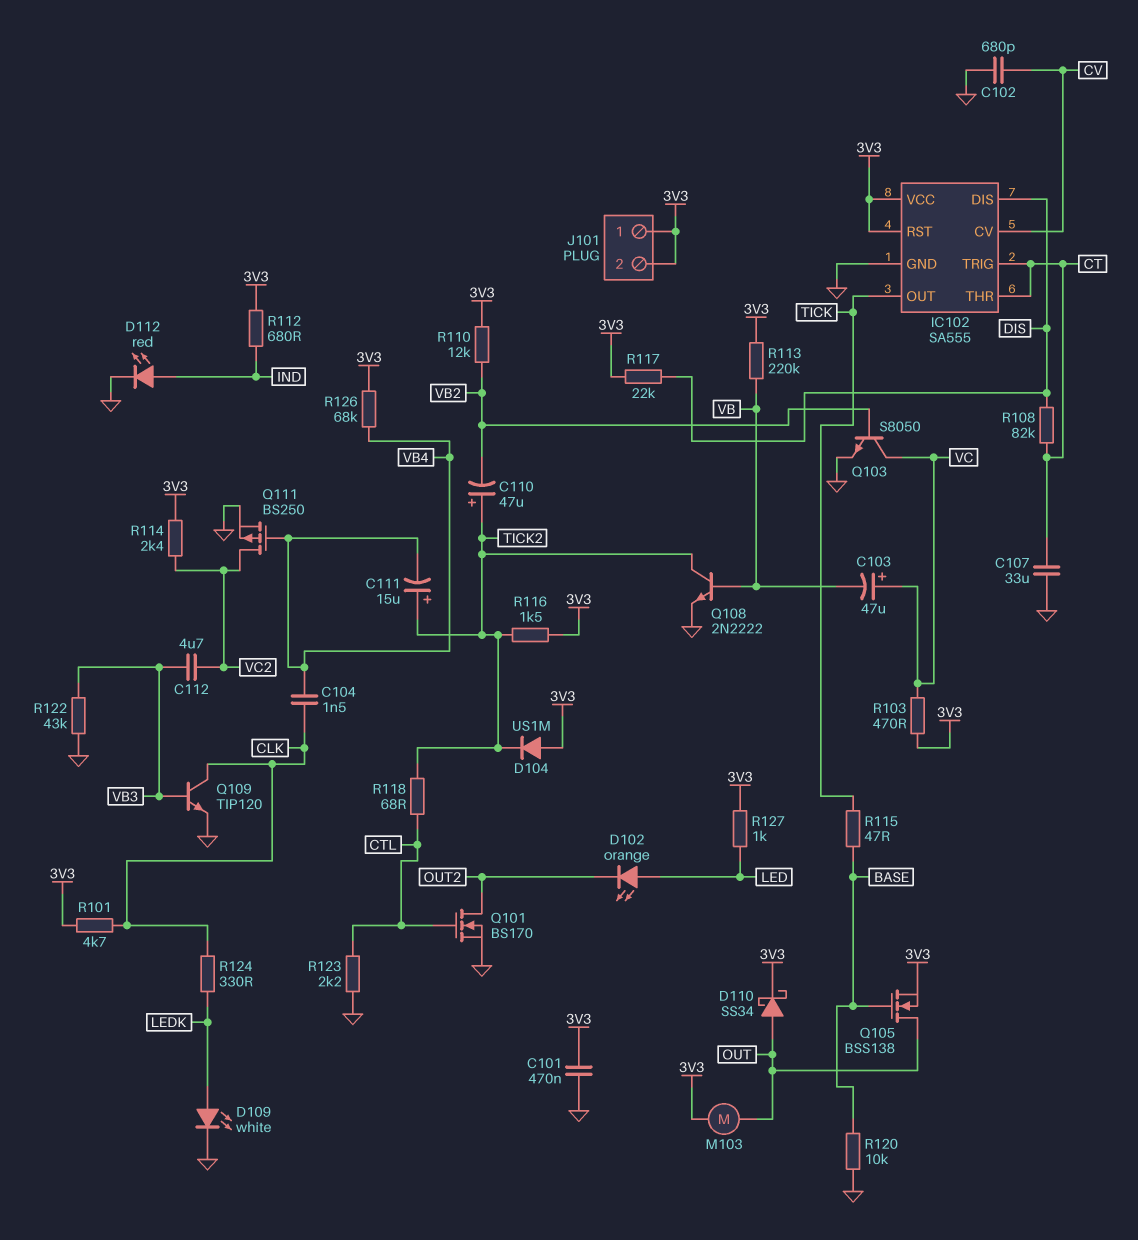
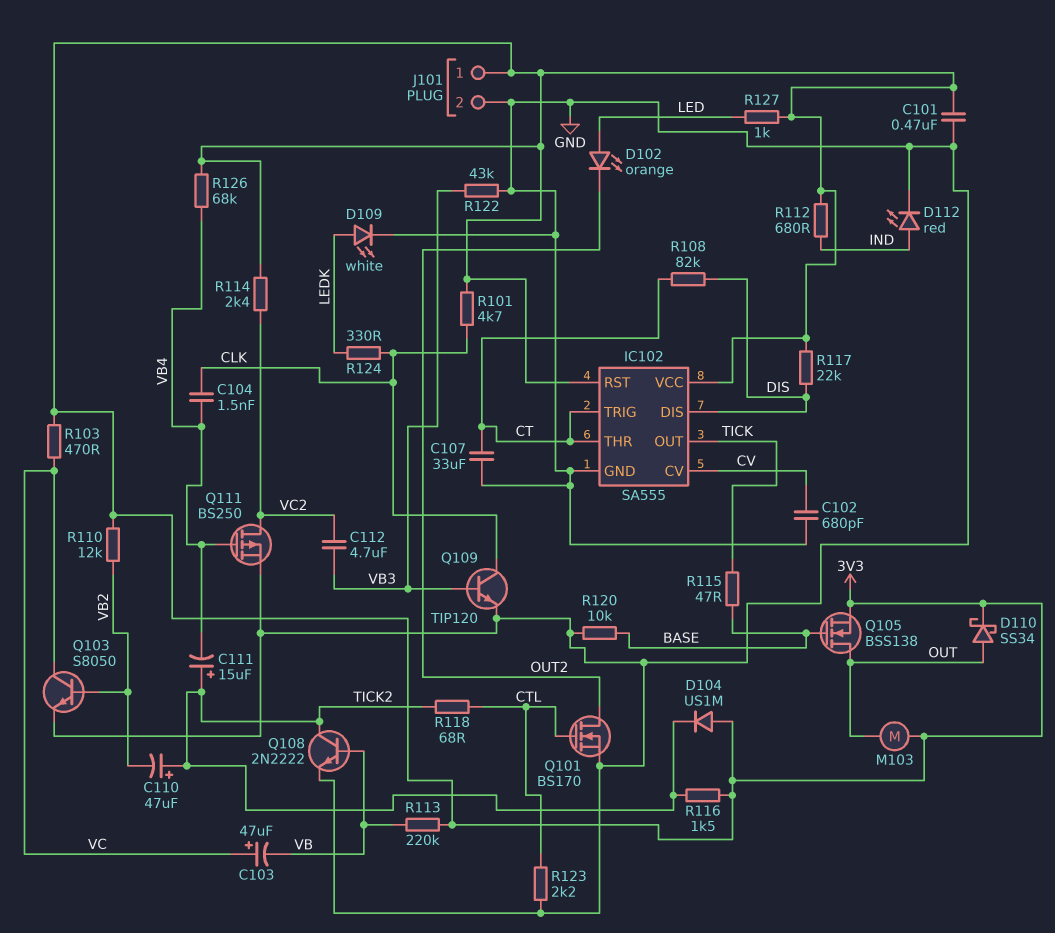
J101 pin 2: 3V3 -> GND

